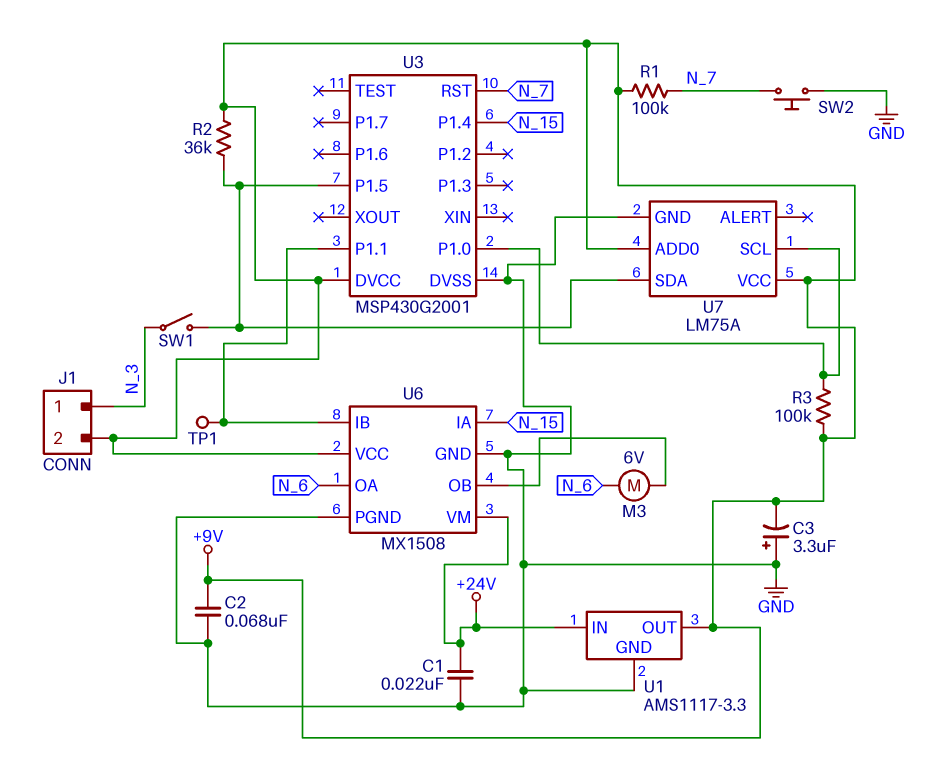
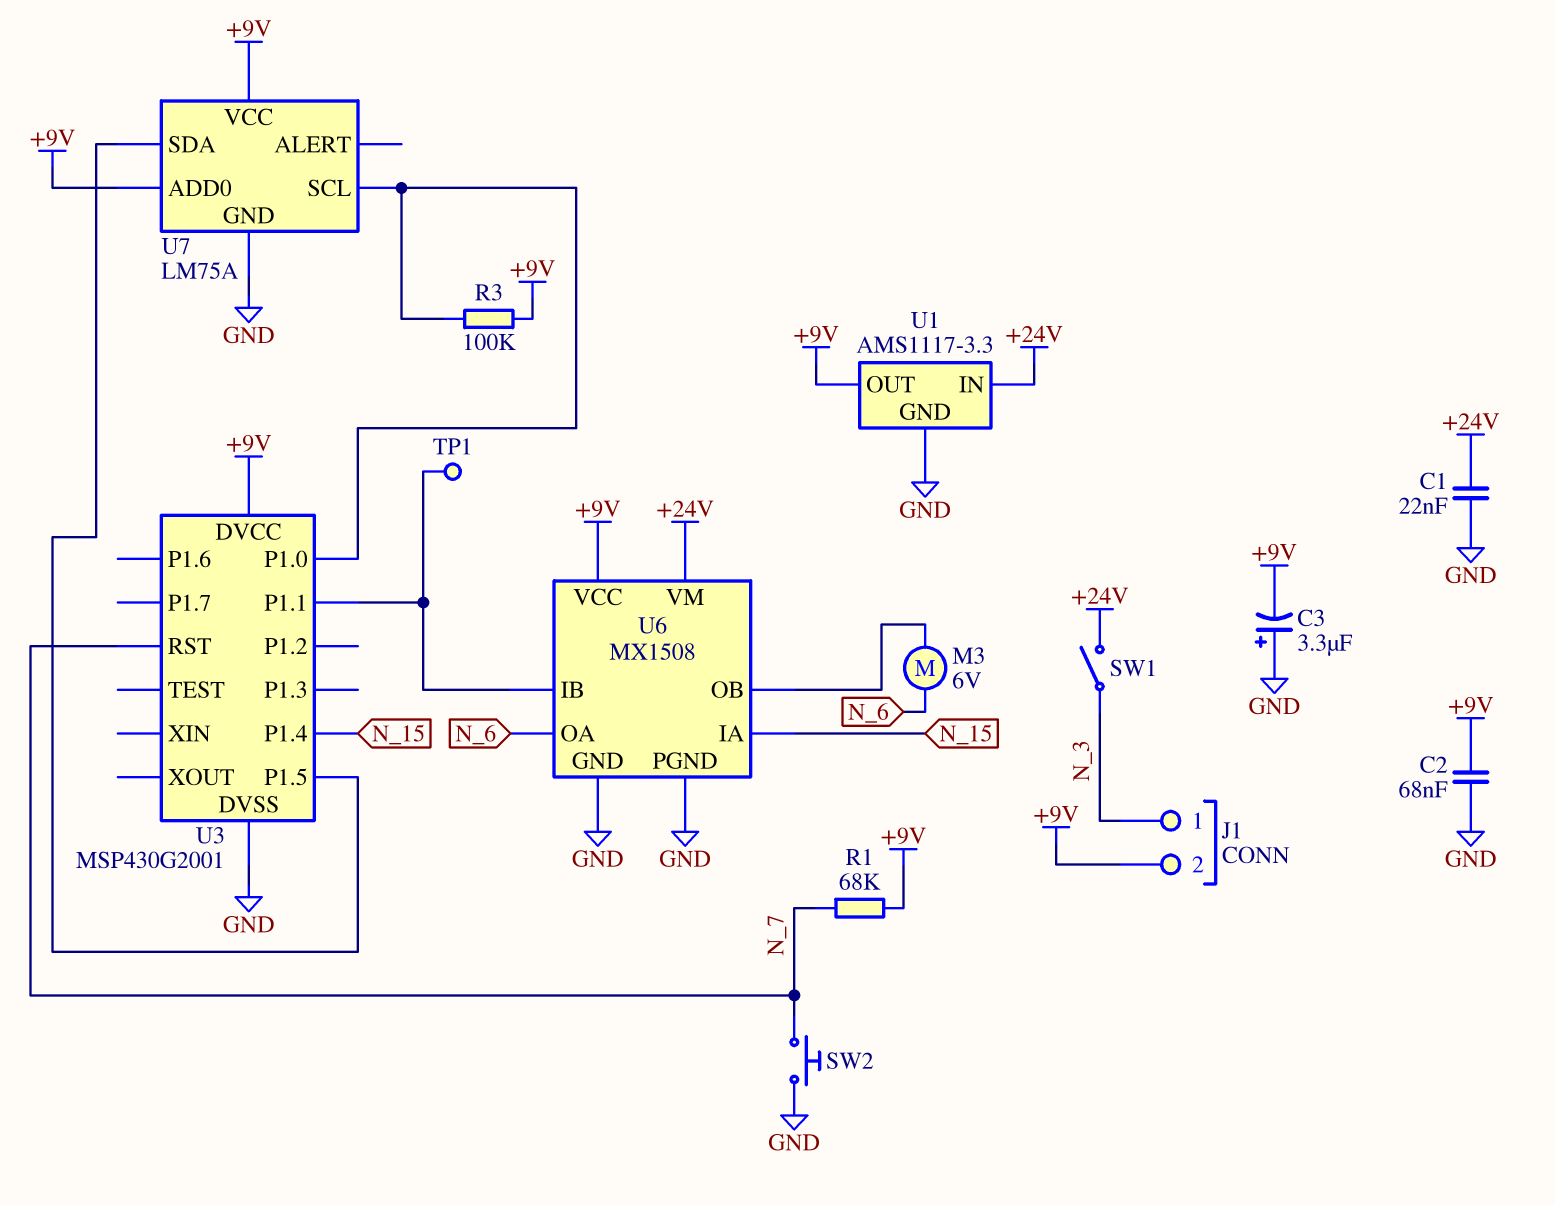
R1: 100k (+9V, N_7) -> 68k (+9V, N_7)
R2: 36k (+9V, U3/P1.5) -> none
SW1: switch (N_3, U3/P1.5) -> switch (+24V, N_3)

